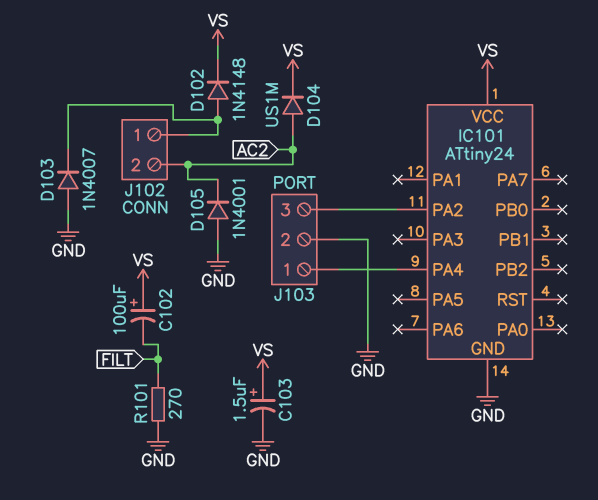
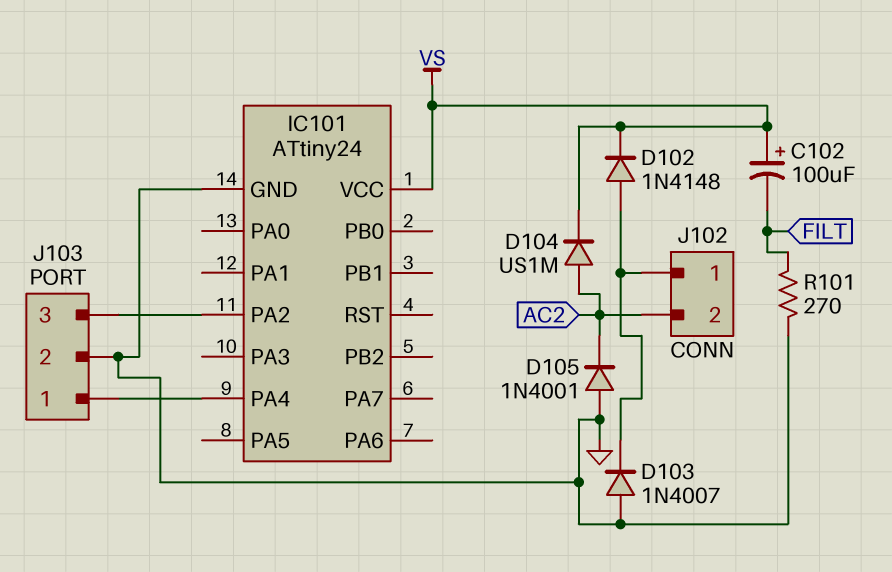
C103: 1.5uF (plus VS, minus GND) -> none

